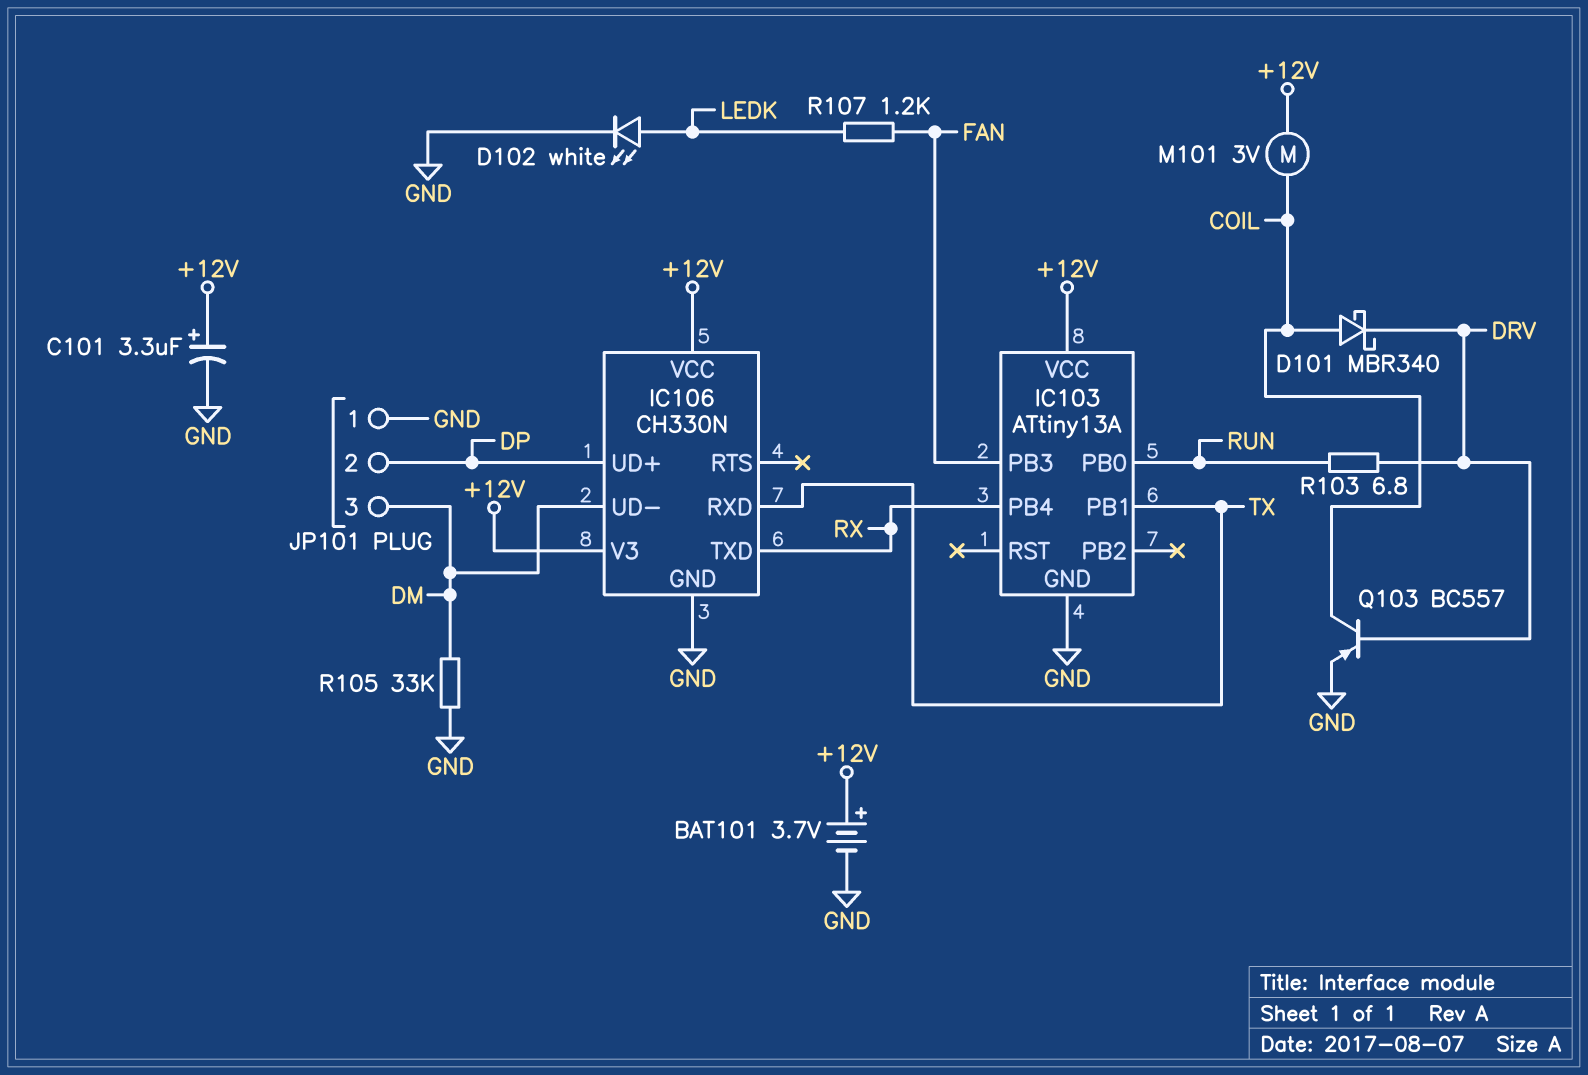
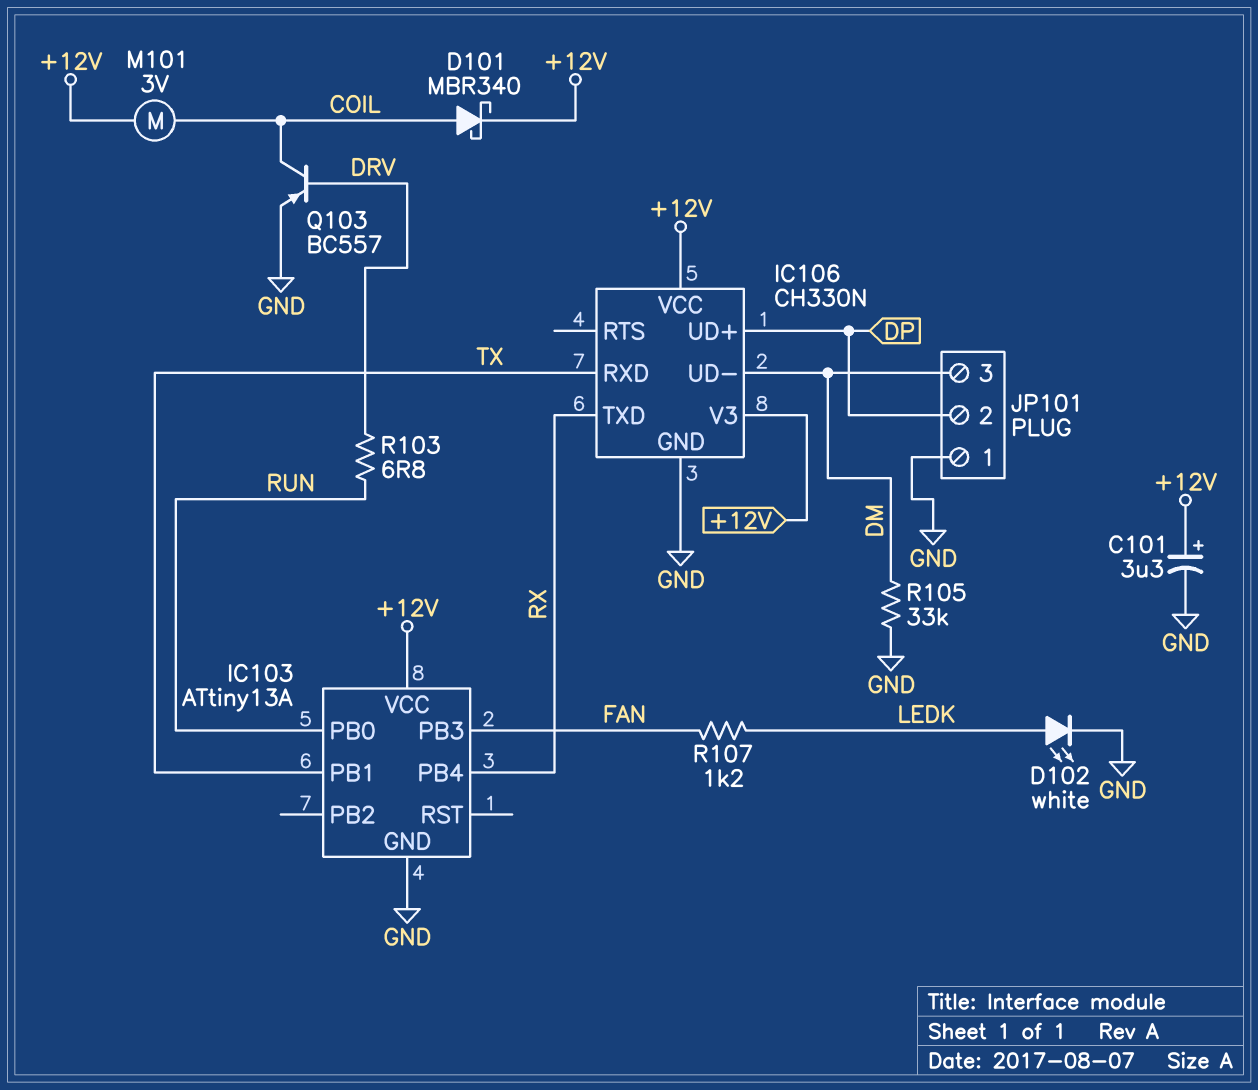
BAT101: 3.7V (plus +12V, minus GND) -> none
D101: schottky MBR340 (A COIL, K DRV) -> schottky MBR340 (A COIL, K +12V)

